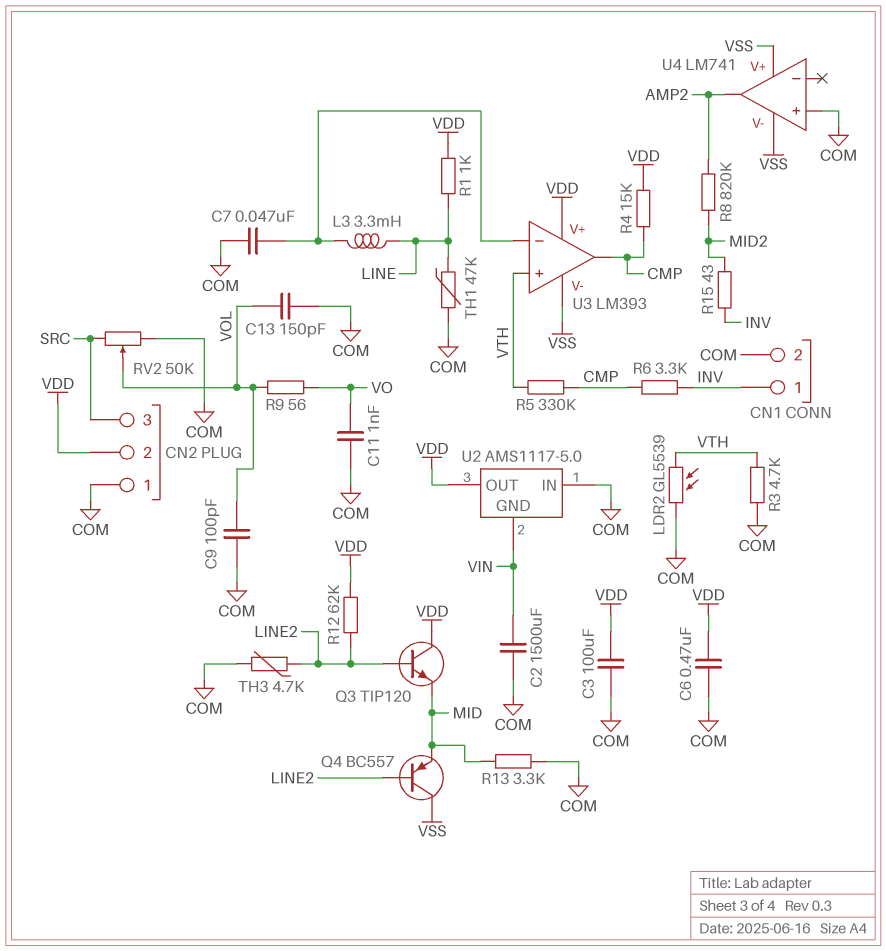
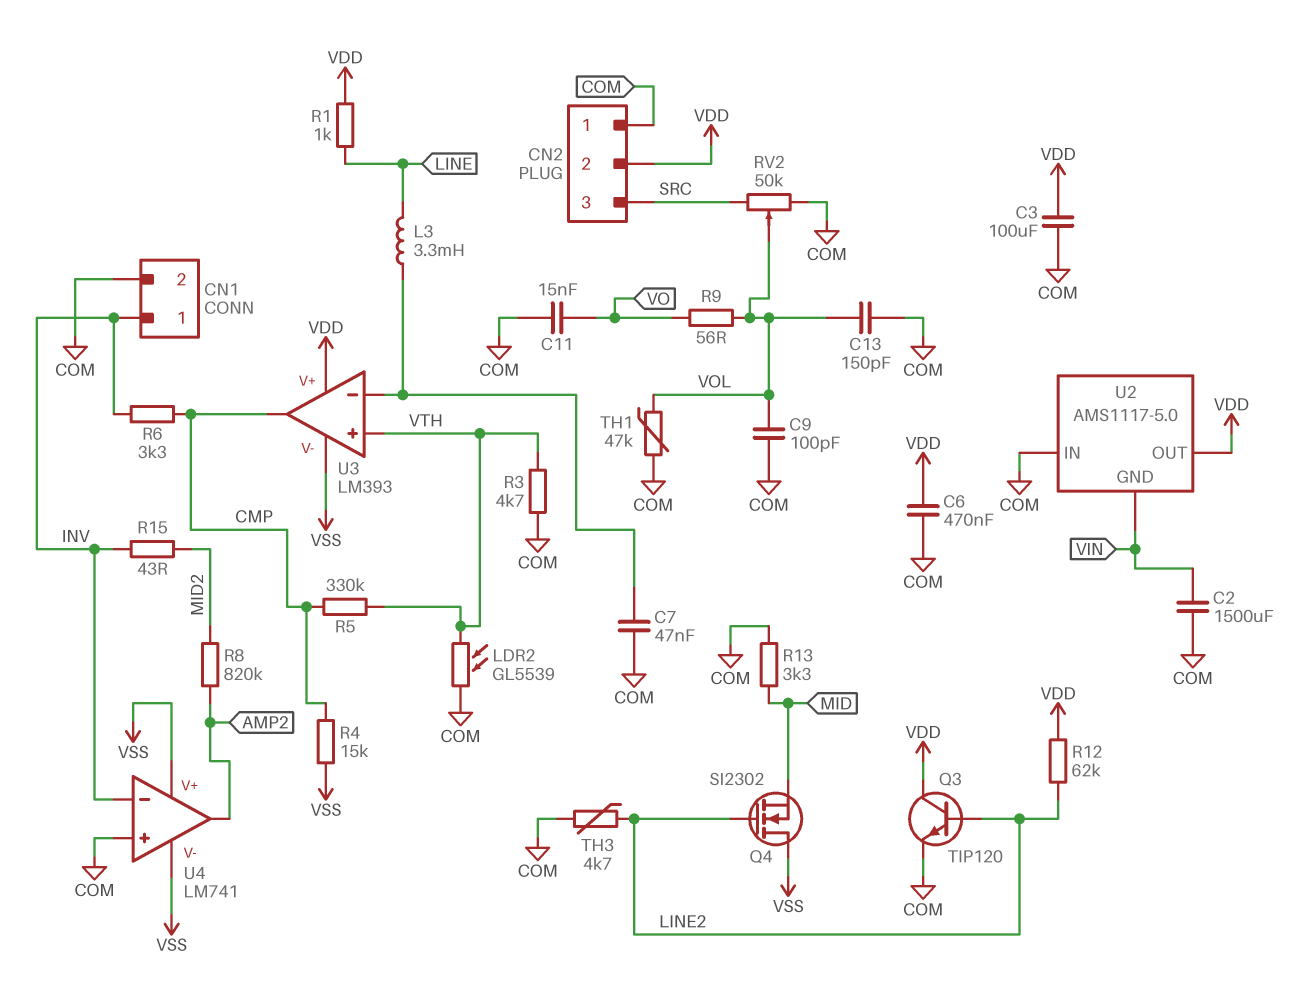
C11: 1nF (COM, VO) -> 15nF (COM, VO)
Q3: NPN TIP120 (B LINE2, C VDD, E MID) -> NPN TIP120 (B LINE2, C VDD, E COM)
Q4: PNP BC557 (B LINE2, C VSS, E MID) -> NMOS SI2302 (G LINE2, D VSS, S MID)
R4: 15k (CMP, VDD) -> 15k (CMP, VSS)
TH1: 47k (COM, LINE) -> 47k (COM, VOL)
U4 pin in-: none -> INV

